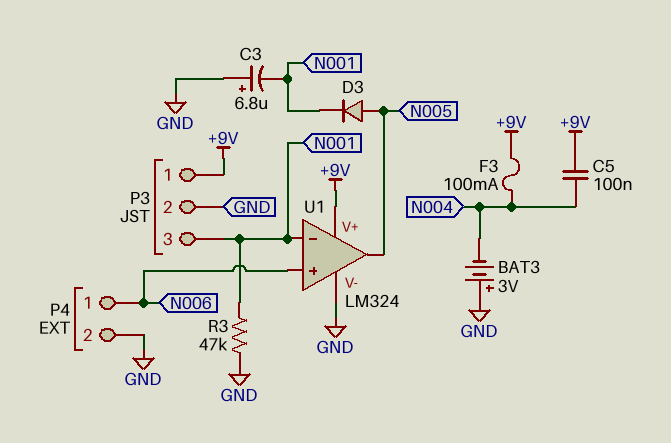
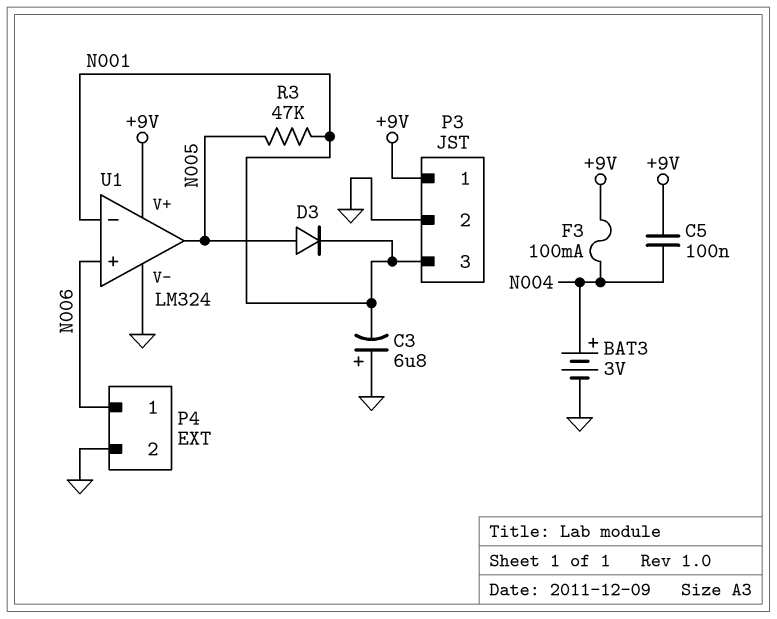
BAT3: 3V (plus GND, minus N004) -> 3V (plus N004, minus GND)
R3: 47k (GND, N001) -> 47k (N001, N005)

